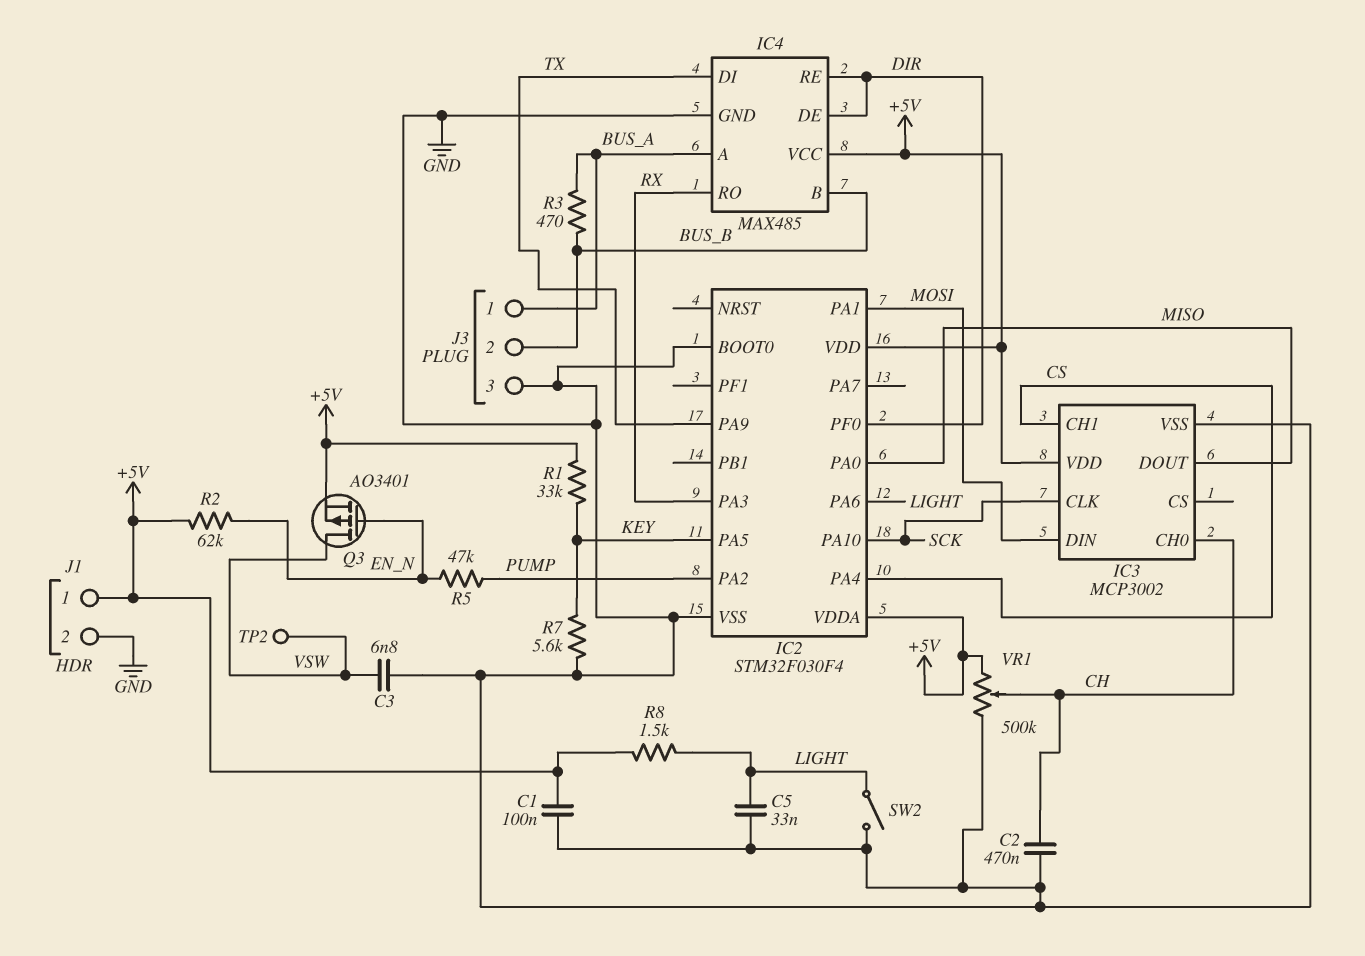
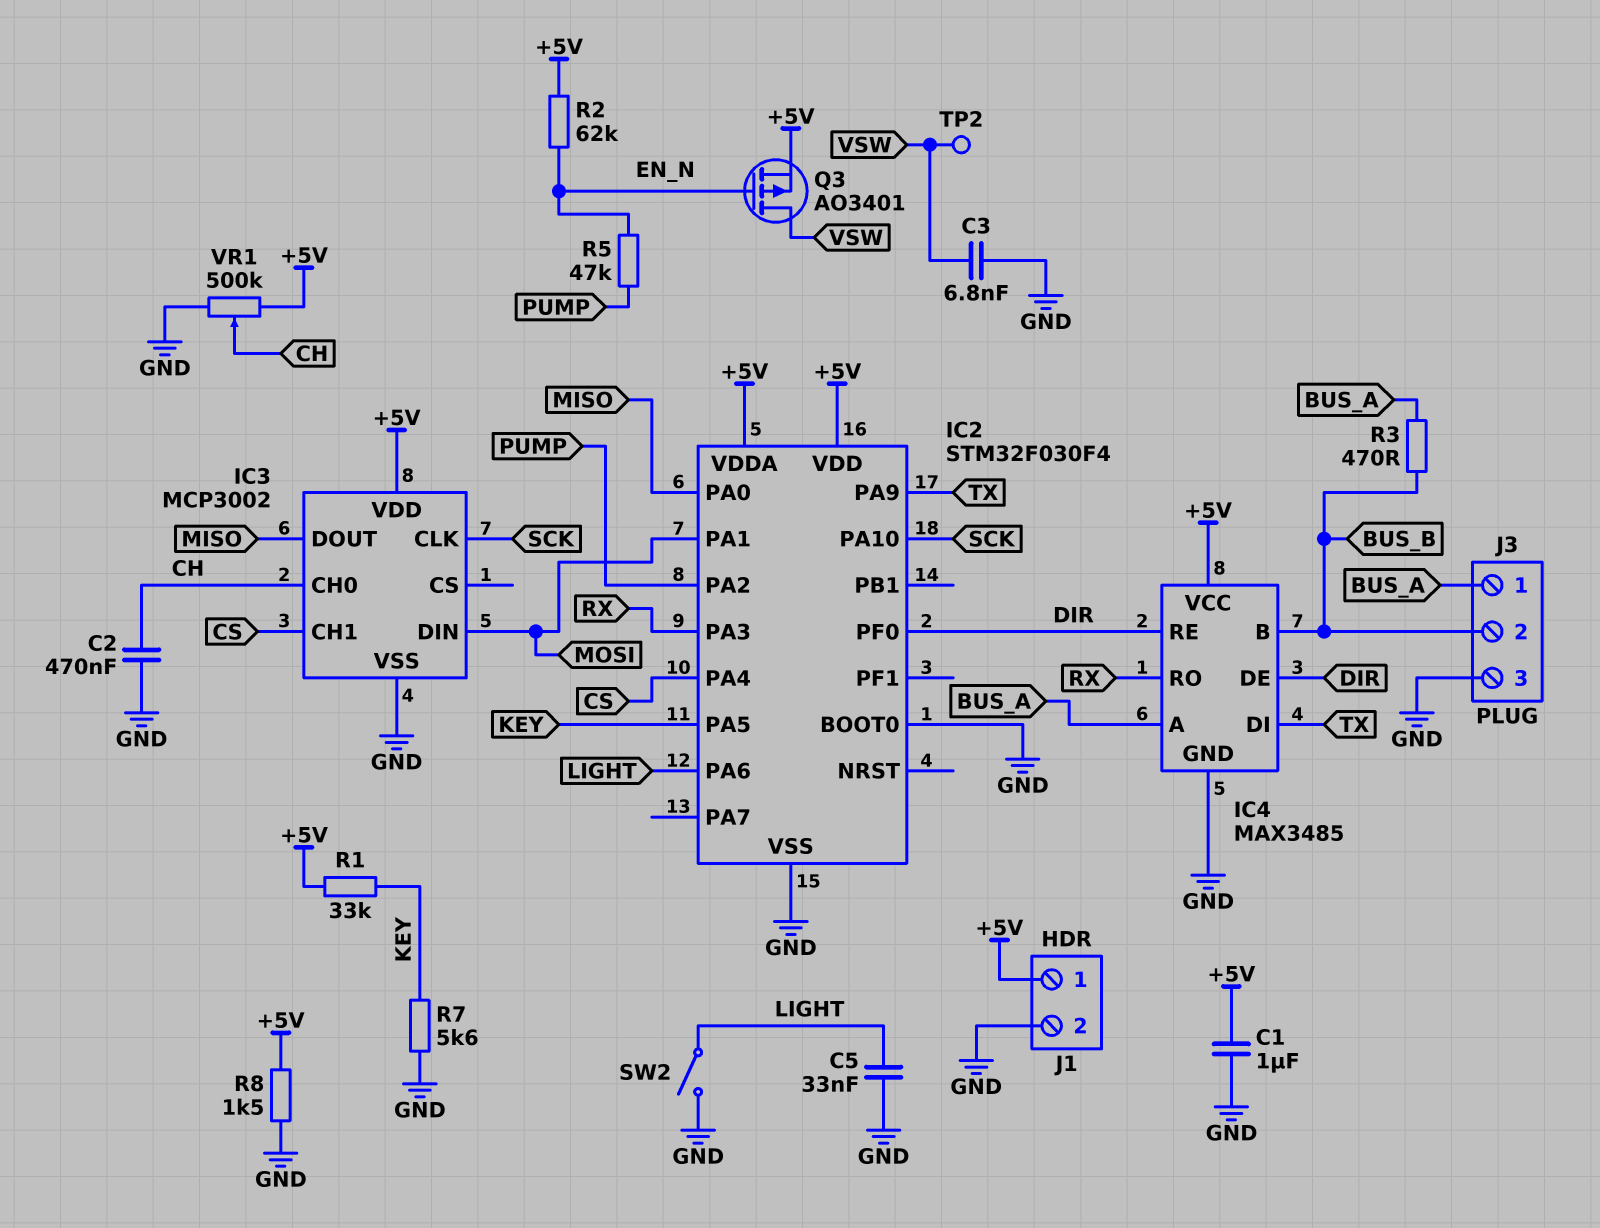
C1: 100nF (+5V, GND) -> 1uF (+5V, GND)
IC4: MAX485 -> MAX3485
R8: 1.5k (+5V, LIGHT) -> 1.5k (+5V, GND)

